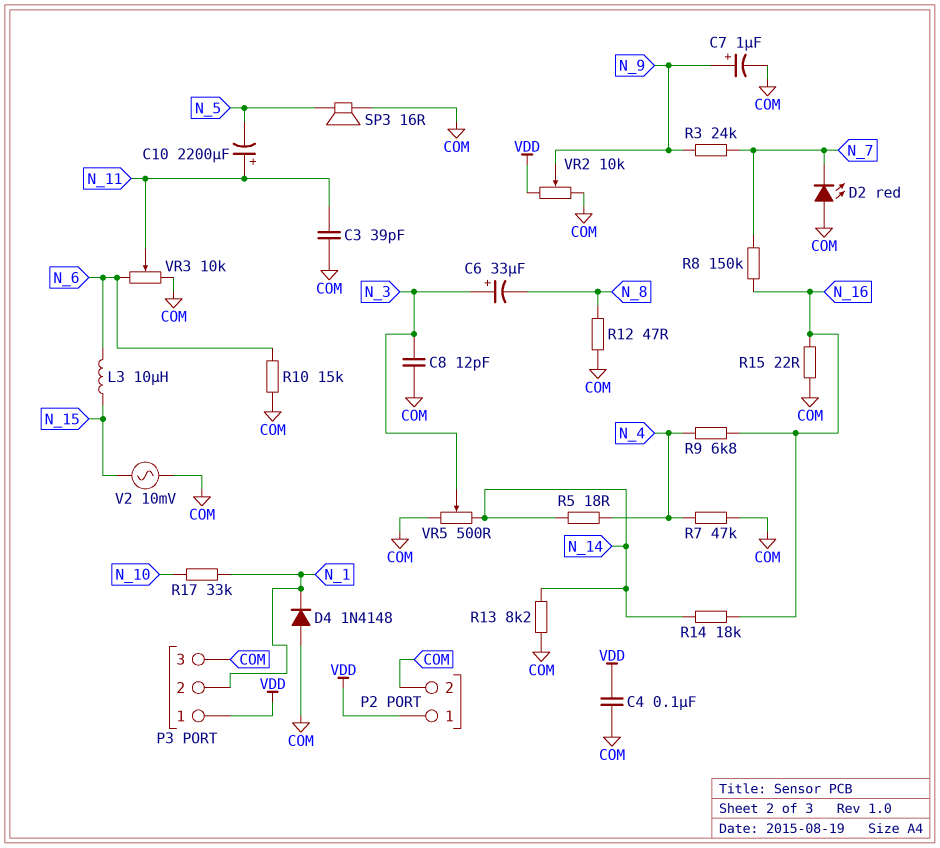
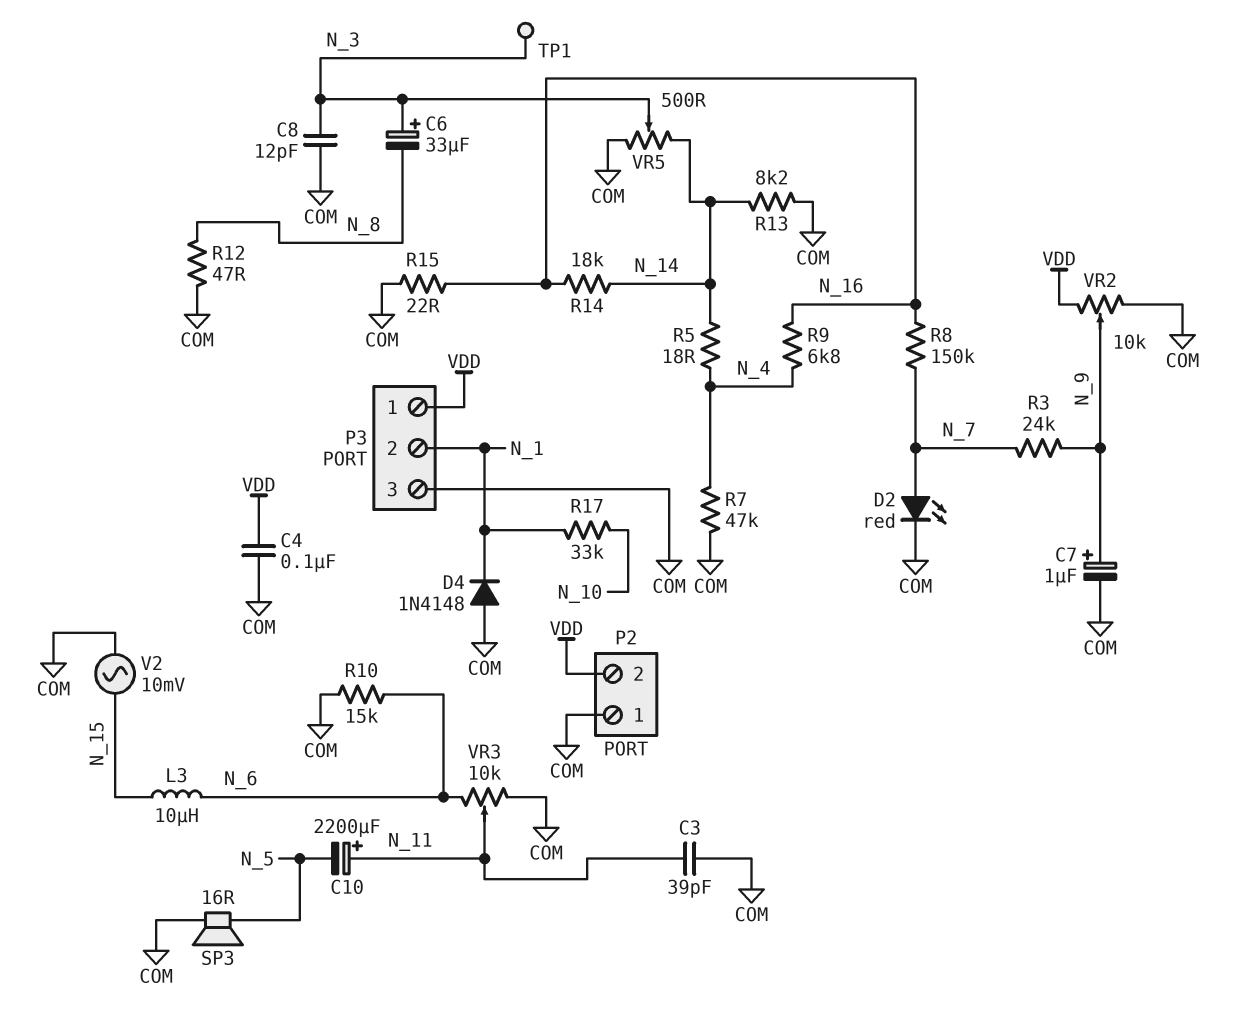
D2: LED red (A COM, K N_7) -> LED red (A N_7, K COM)
P2 pin 1: VDD -> COM
P2 pin 2: COM -> VDD
TP1: none -> test point (N_3)

